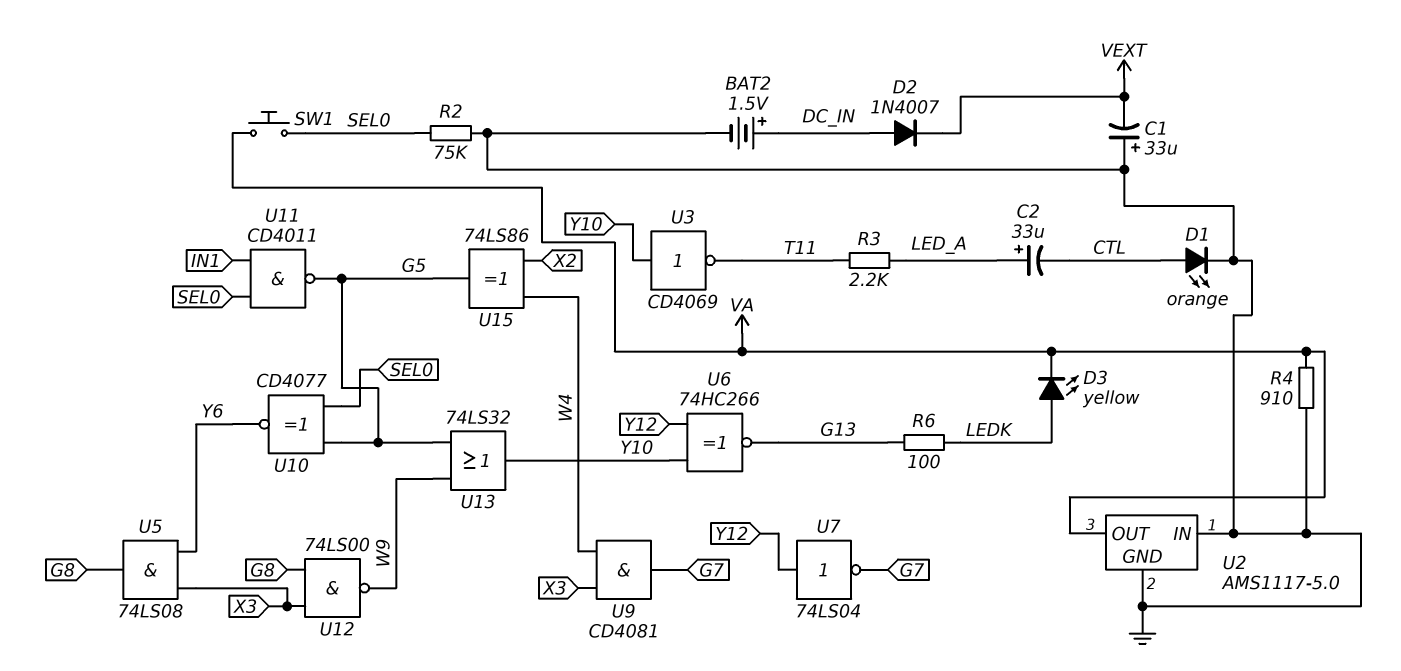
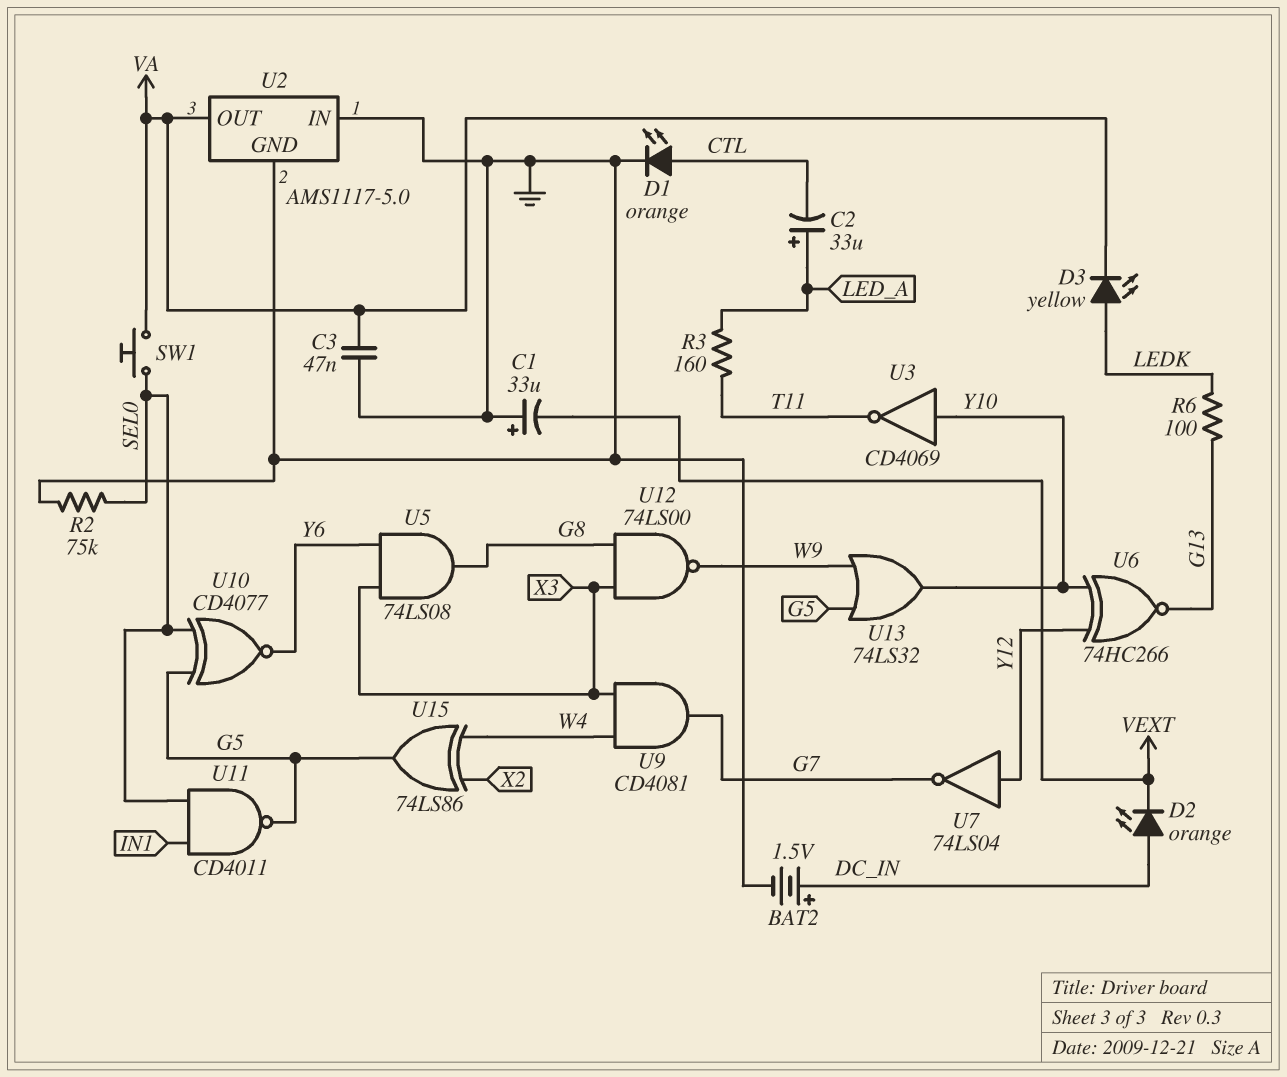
C3: none -> 47nF (GND, VA)
D2: diode 1N4007 (A DC_IN, K VEXT) -> LED orange (A DC_IN, K VEXT)
R3: 2.2k (LED_A, T11) -> 160 (LED_A, T11)
R4: 910 (GND, VA) -> none

